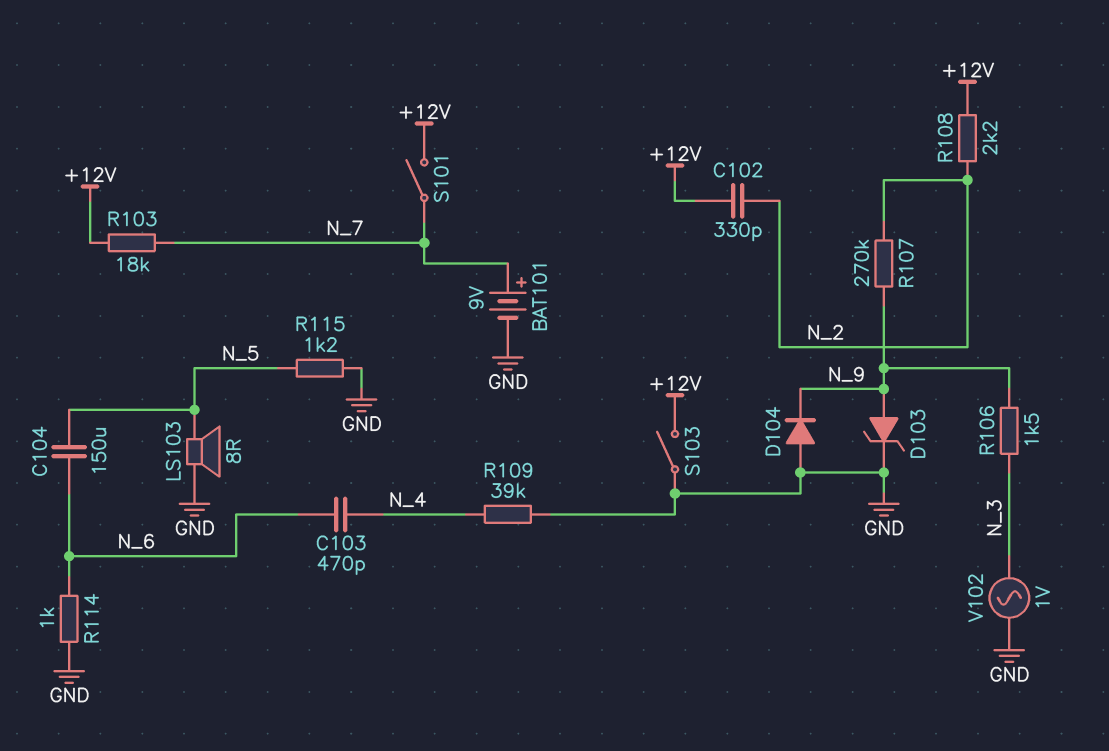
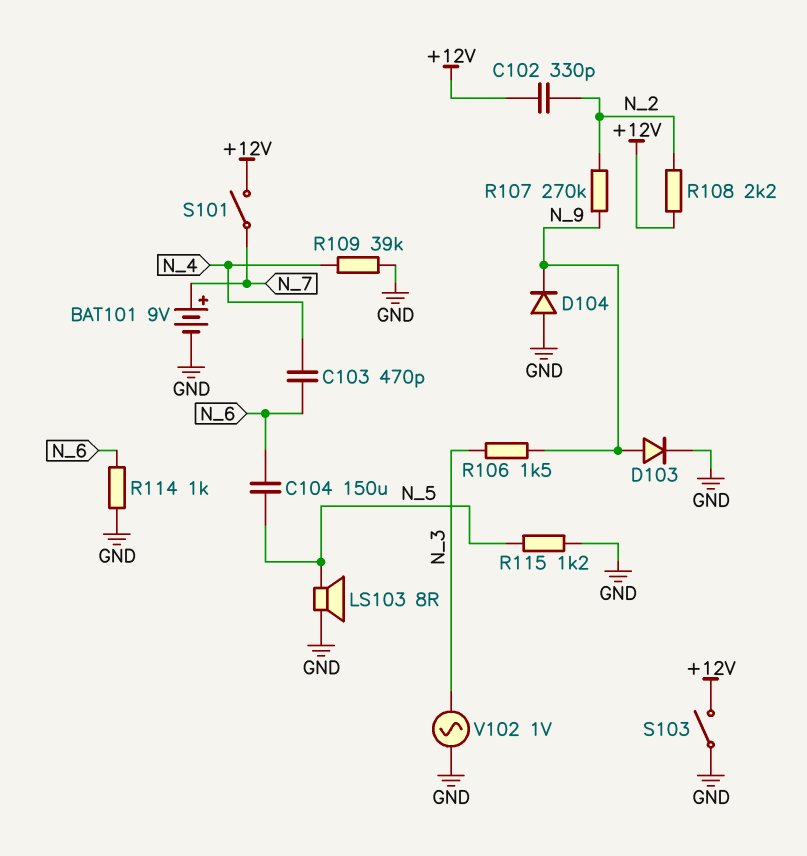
D103: zener (A N_9, K GND) -> diode (A N_9, K GND)
R103: 18k (+12V, N_7) -> none

